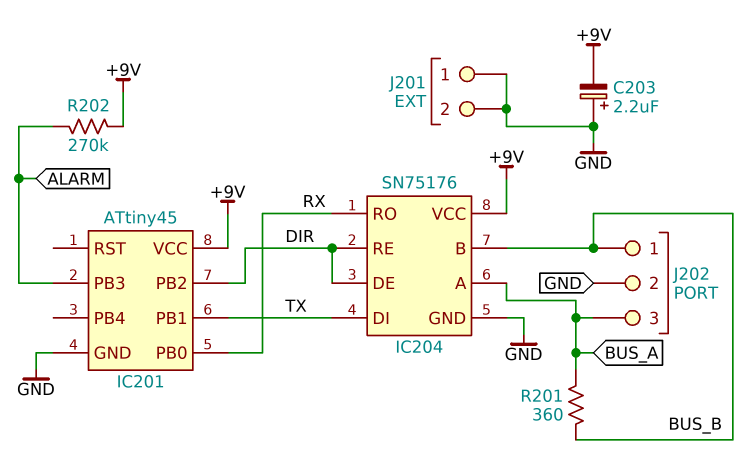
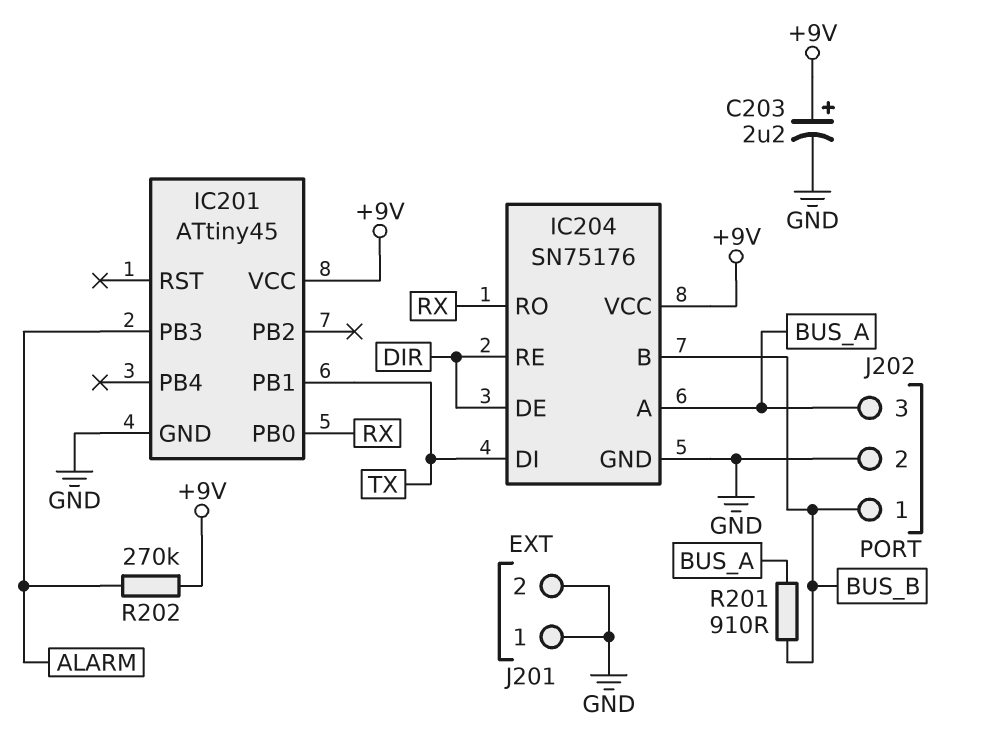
C203: 2.2uF (plus GND, minus +9V) -> 2.2uF (plus +9V, minus GND)
IC201 pin PB2: DIR -> none
R201: 360 (BUS_A, BUS_B) -> 910 (BUS_A, BUS_B)

